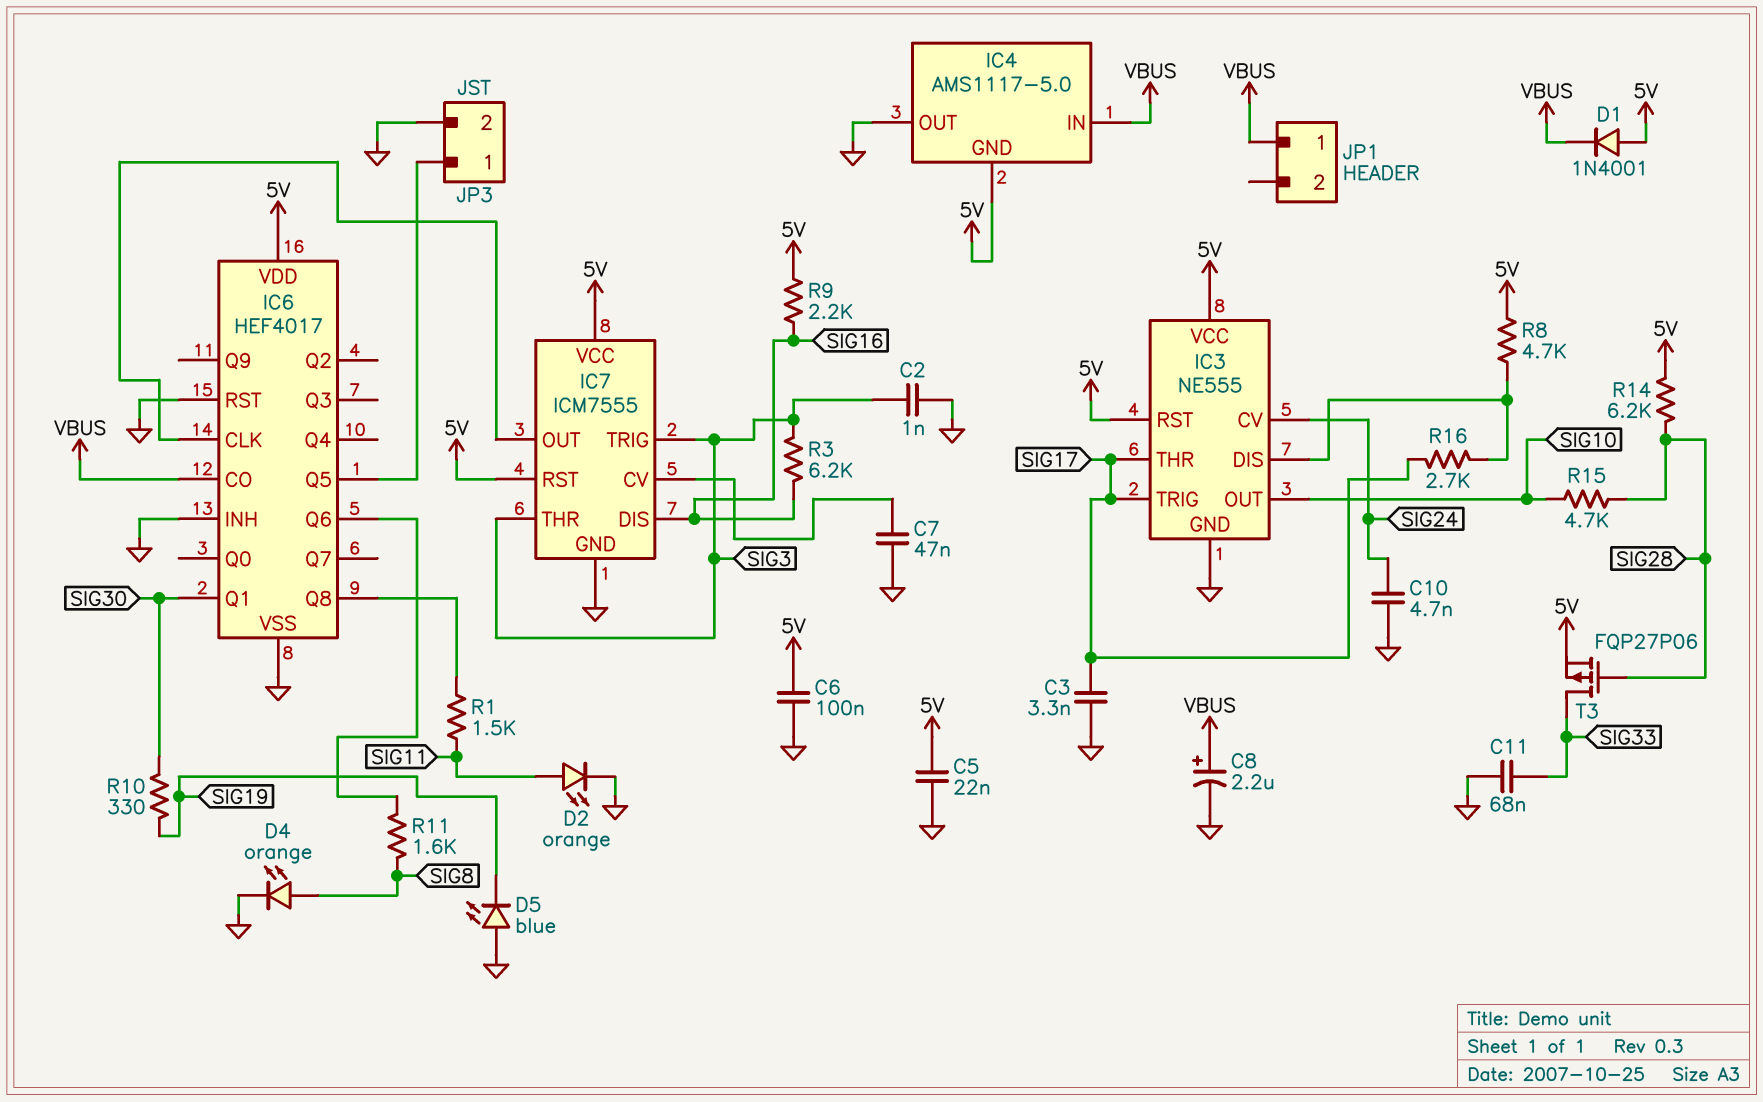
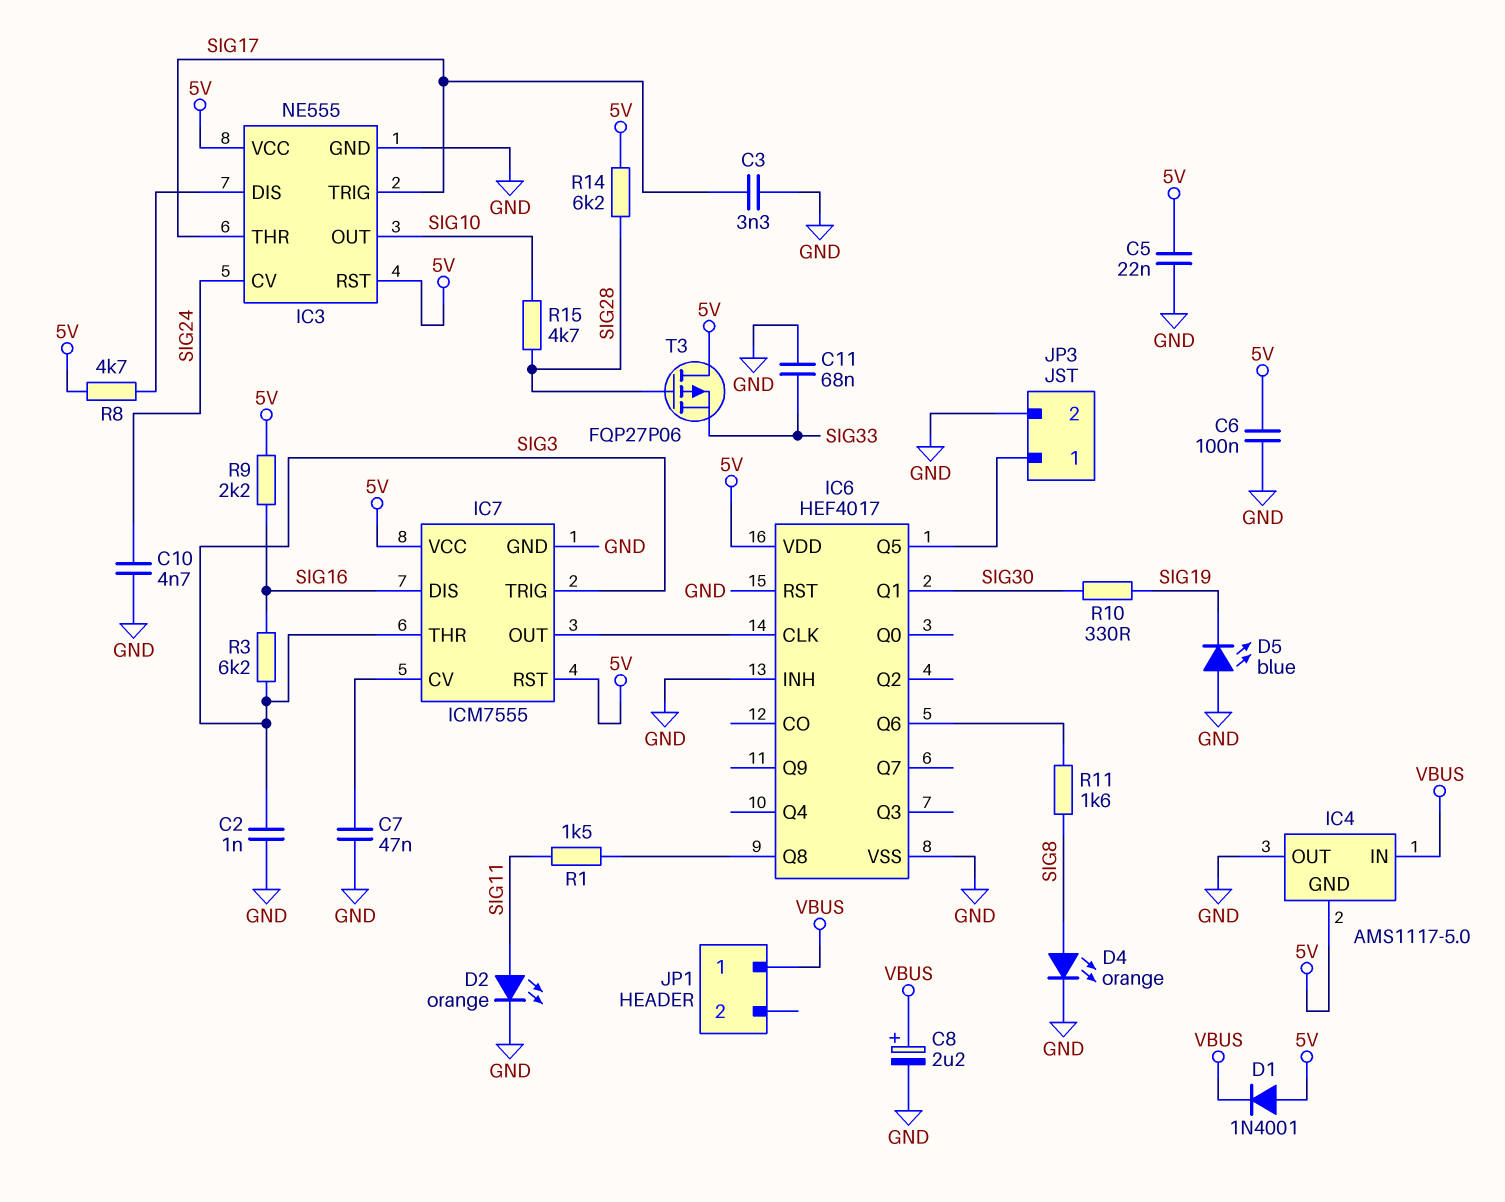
IC6 pin CO: VBUS -> none
R16: 2.7k (IC3/DIS, SIG17) -> none
T3: PMOS FQP27P06 (G SIG28, D SIG33, S 5V) -> PMOS FQP27P06 (G SIG28, D 5V, S SIG33)

